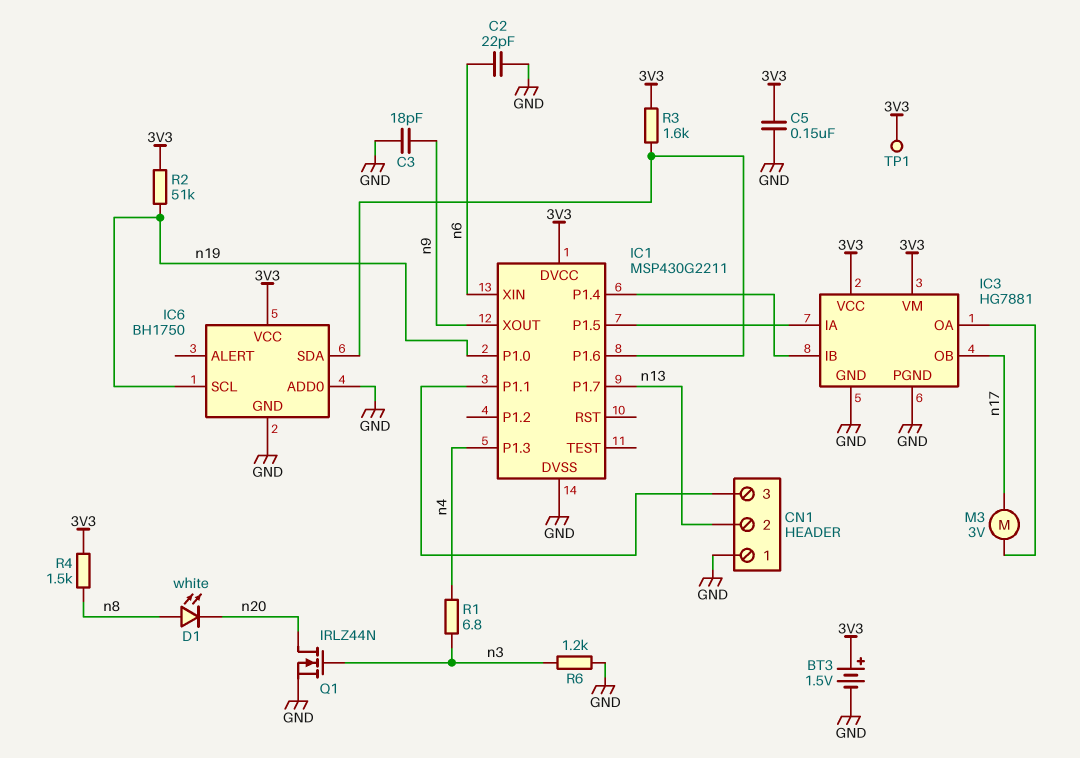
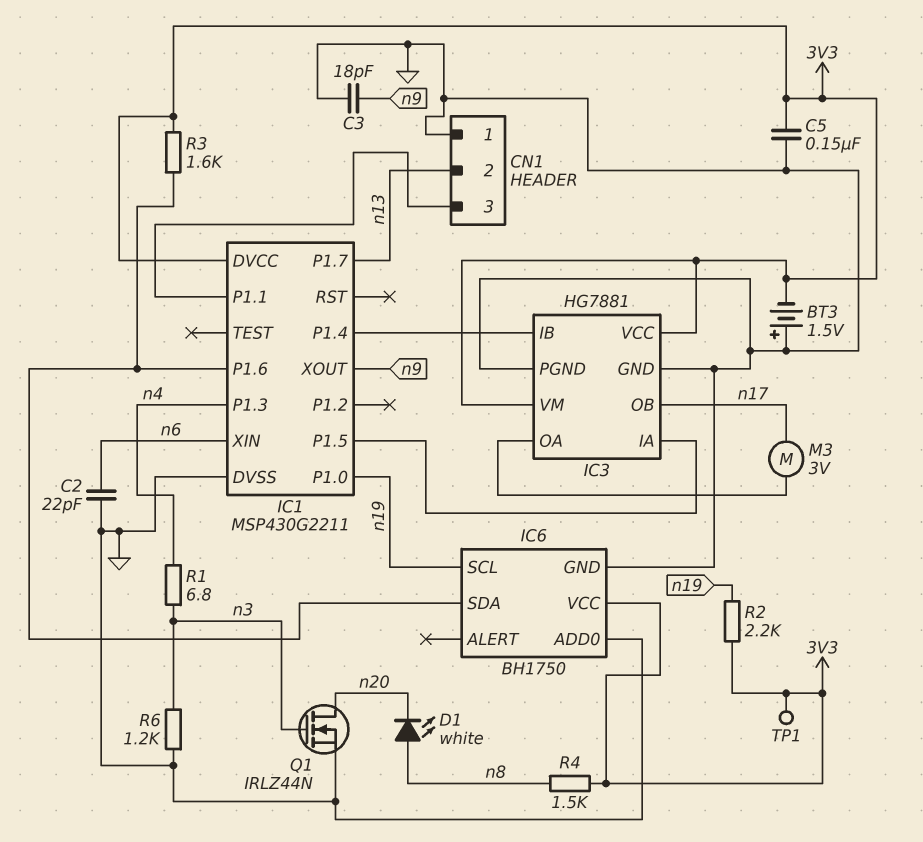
BT3: 1.5V (plus 3V3, minus GND) -> 1.5V (plus GND, minus 3V3)
R2: 51k (3V3, n19) -> 2.2k (3V3, n19)

